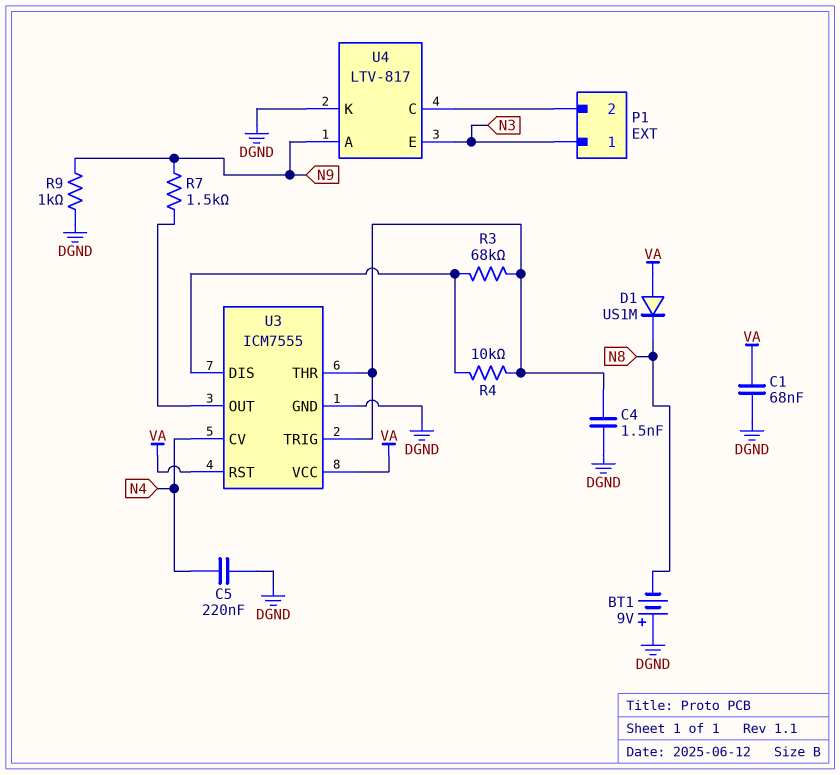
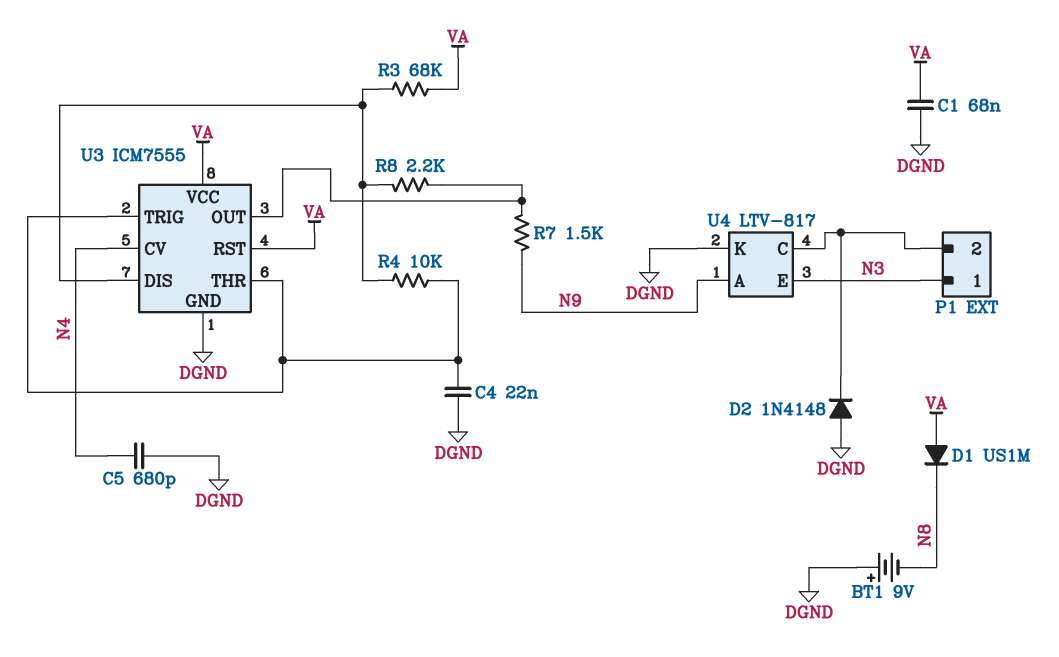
C4: 1.5nF (DGND, U3/THR) -> 22nF (DGND, U3/THR)
C5: 220nF (DGND, N4) -> 680pF (DGND, N4)
D2: none -> diode 1N4148 (A DGND, K P1/2)
R3: 68k (U3/DIS, U3/THR) -> 68k (U3/DIS, VA)
R8: none -> 2.2k (U3/DIS, U3/OUT)
R9: 1k (DGND, N9) -> none

